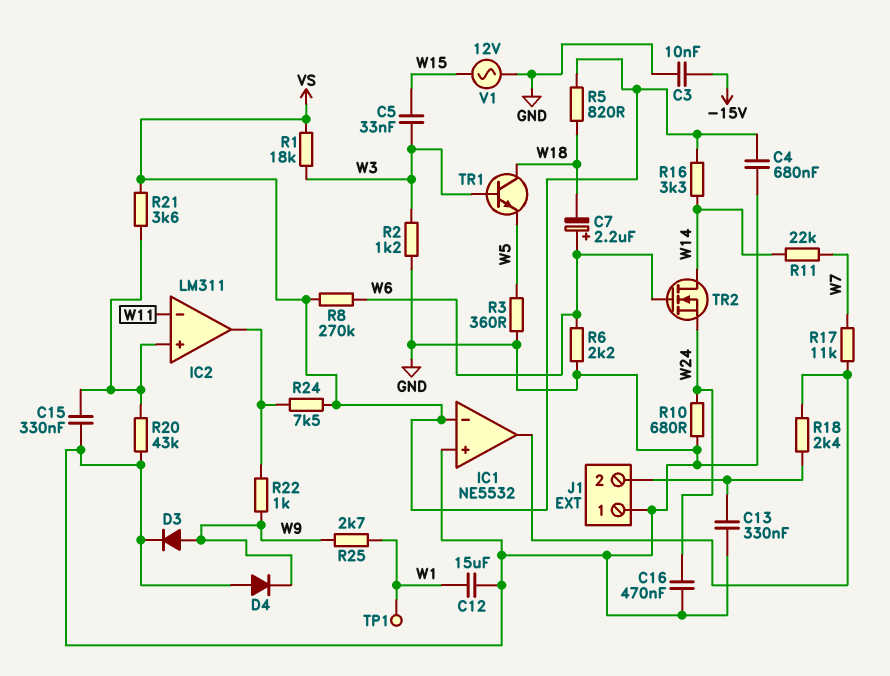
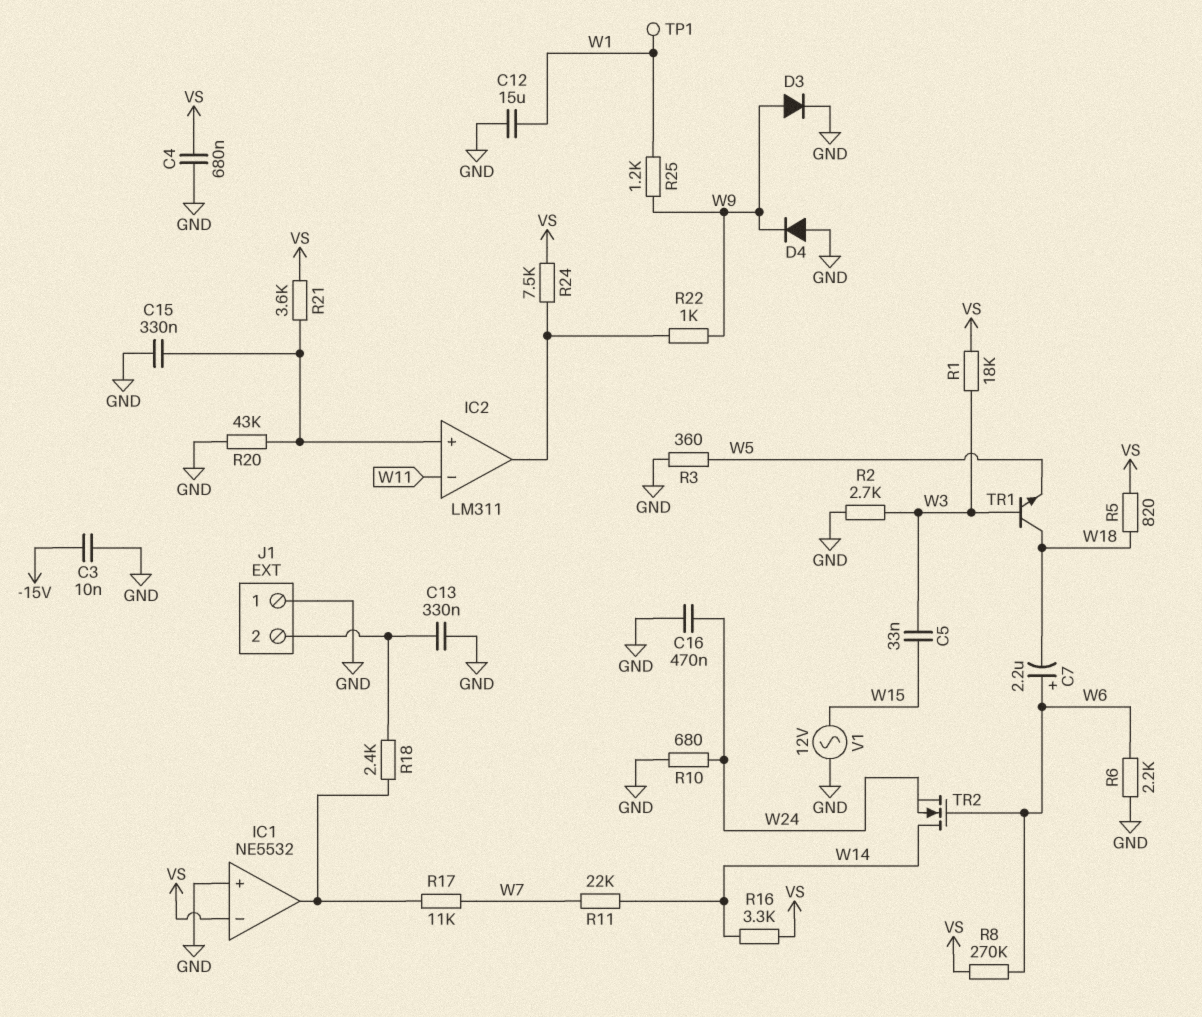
R2: 1.2k (GND, W3) -> 2.7k (GND, W3)
R25: 2.7k (W1, W9) -> 1.2k (W1, W9)

